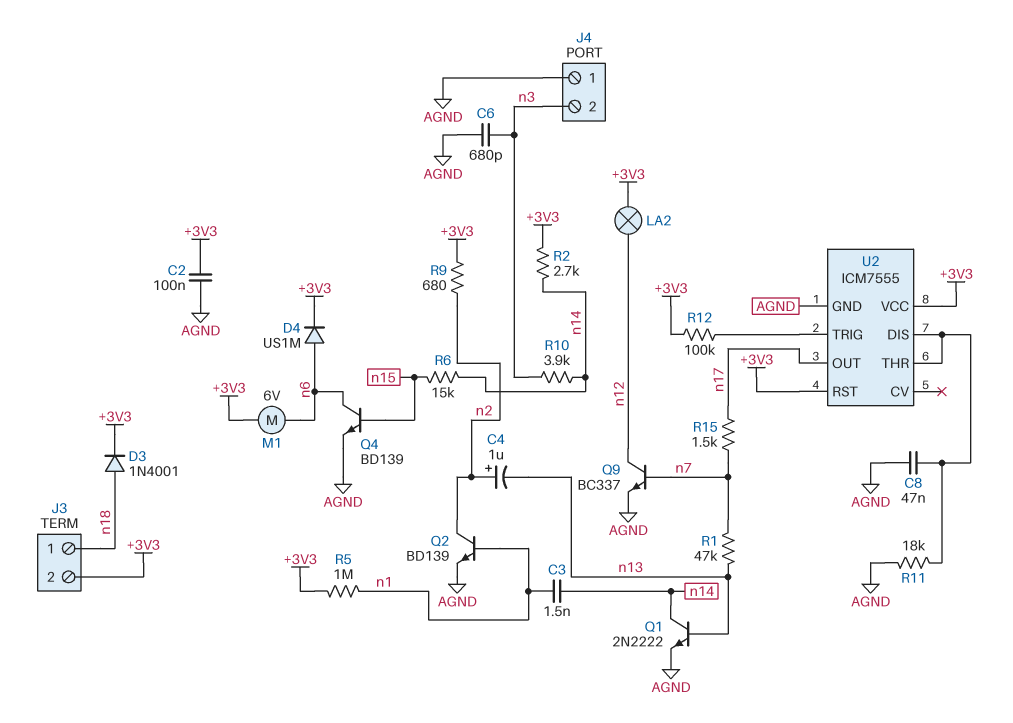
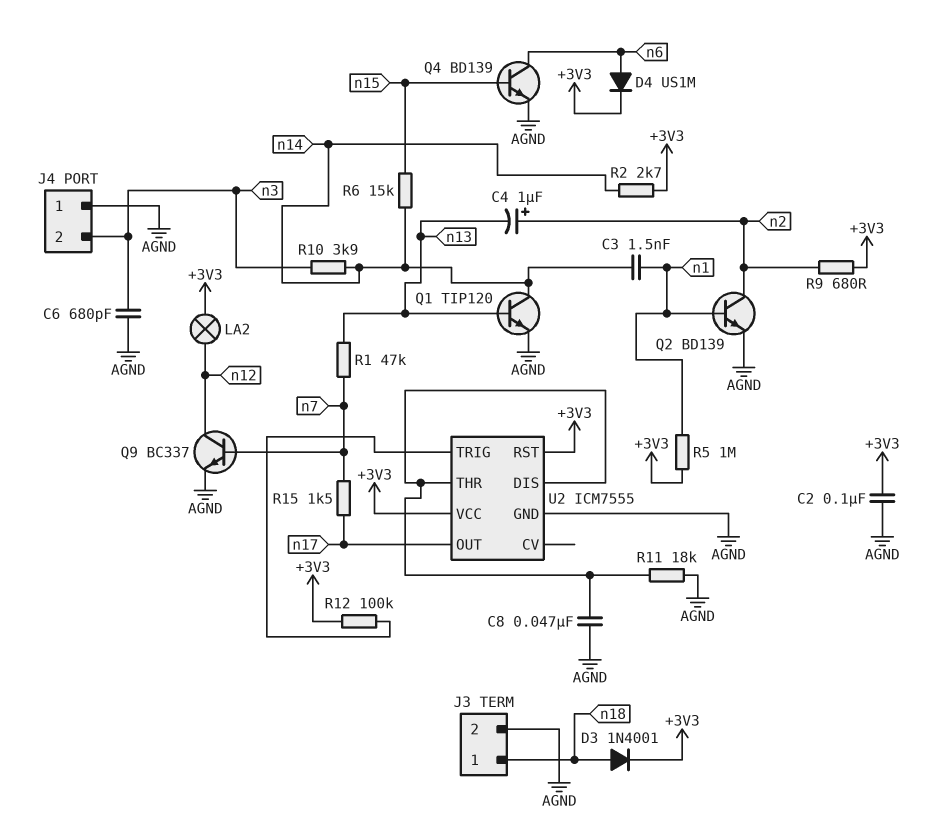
J3 pin 2: +3V3 -> AGND
M1: motor 6V (+3V3, n6) -> none
Q1: NPN 2N2222 (B n13, C n14, E AGND) -> NPN TIP120 (B n13, C n14, E AGND)

